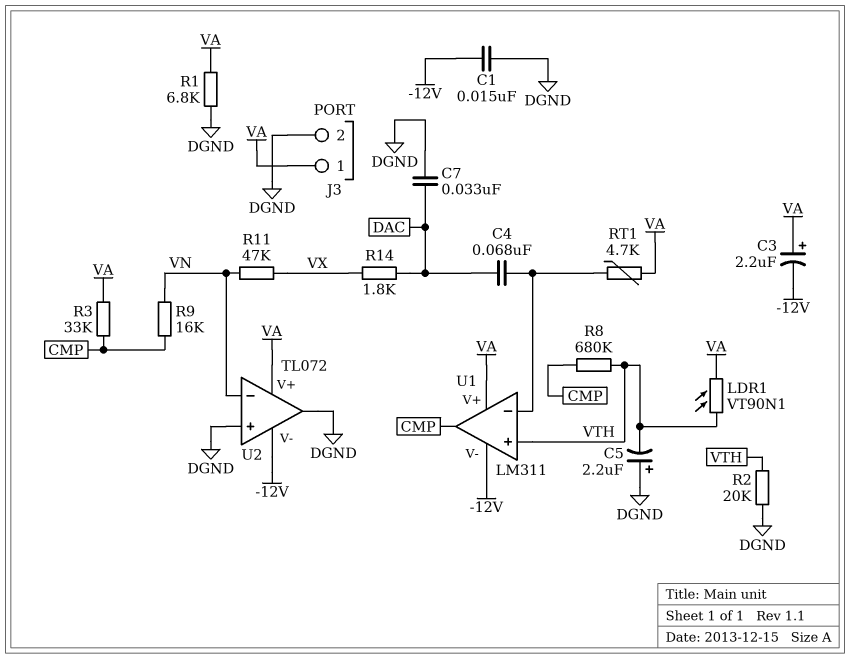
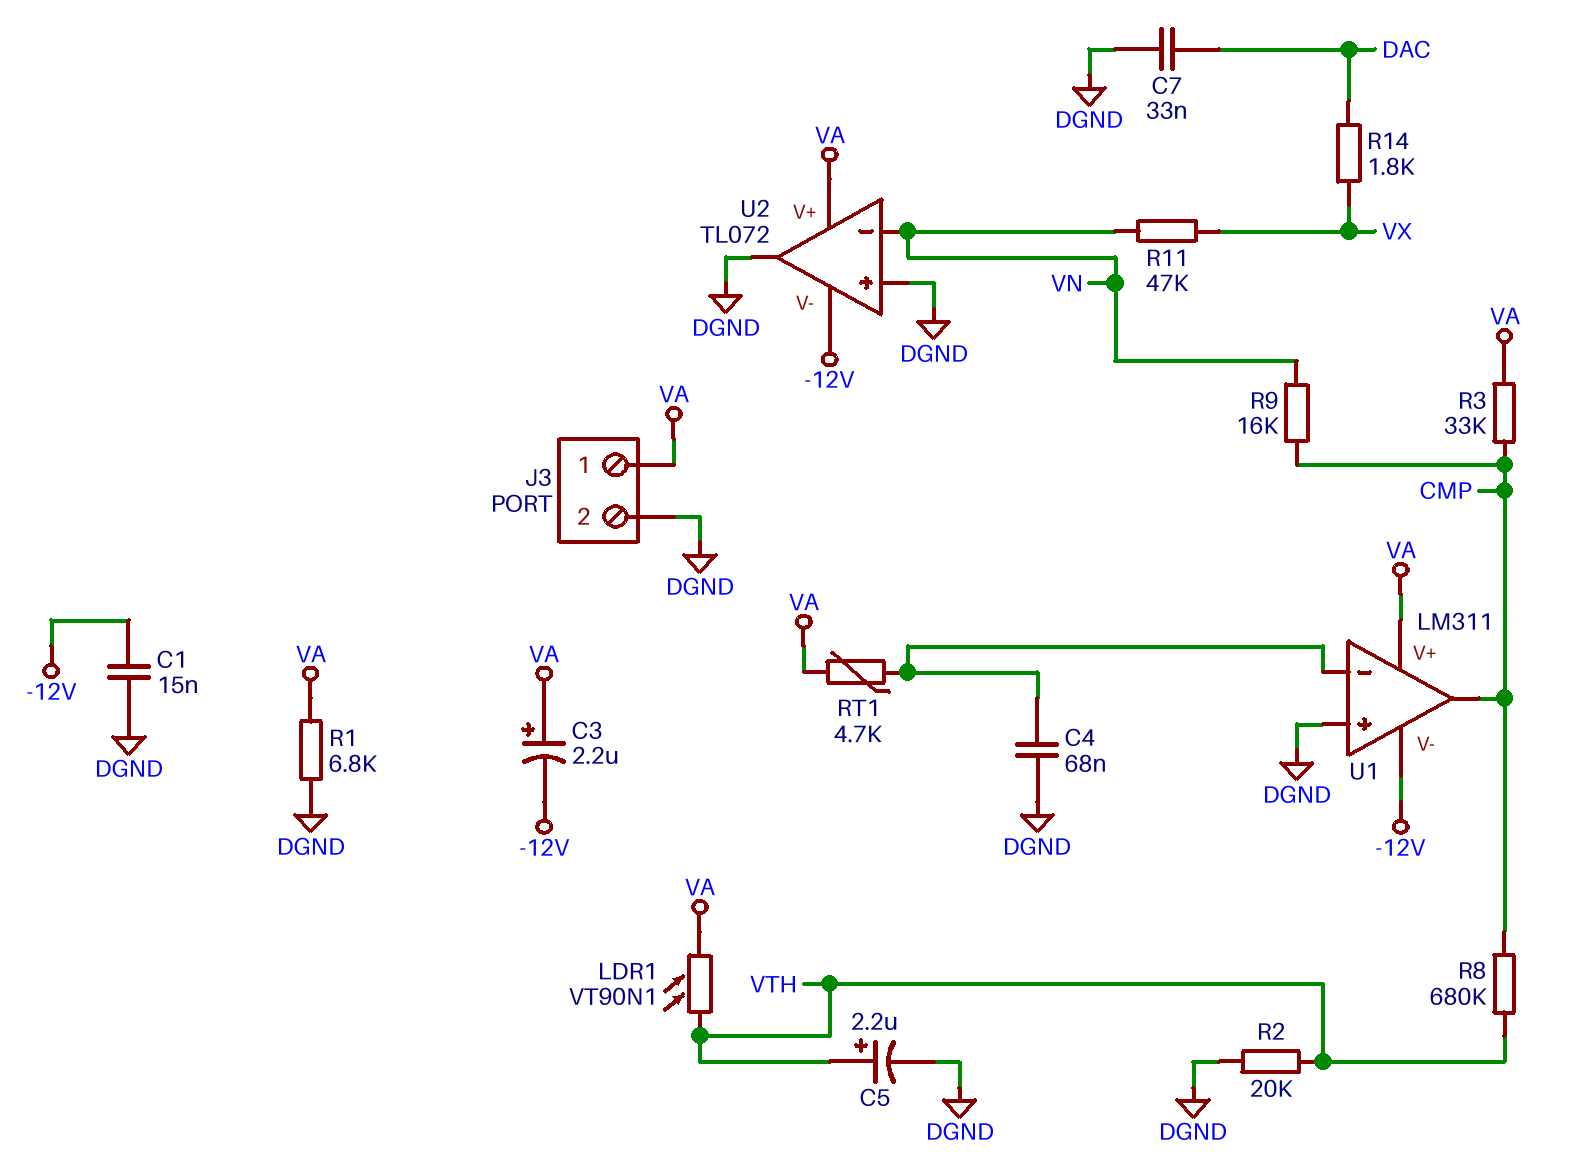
C4: 68nF (DAC, U1/in-) -> 68nF (DGND, U1/in-)
C5: 2.2uF (plus DGND, minus VTH) -> 2.2uF (plus VTH, minus DGND)
U1 pin in+: VTH -> DGND

